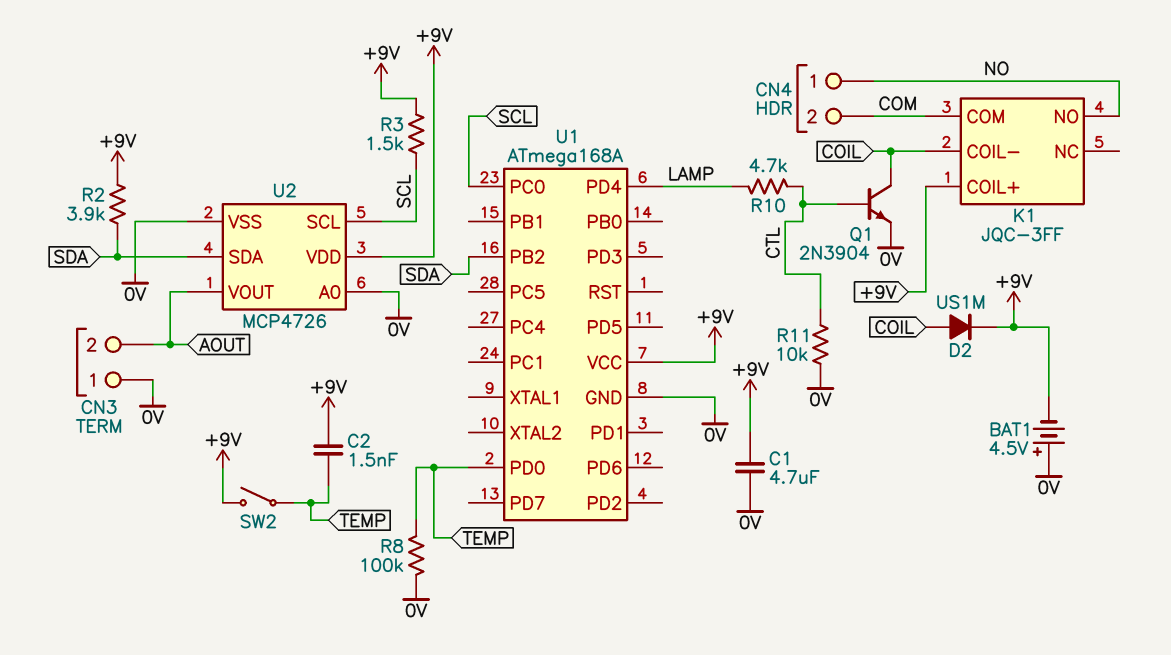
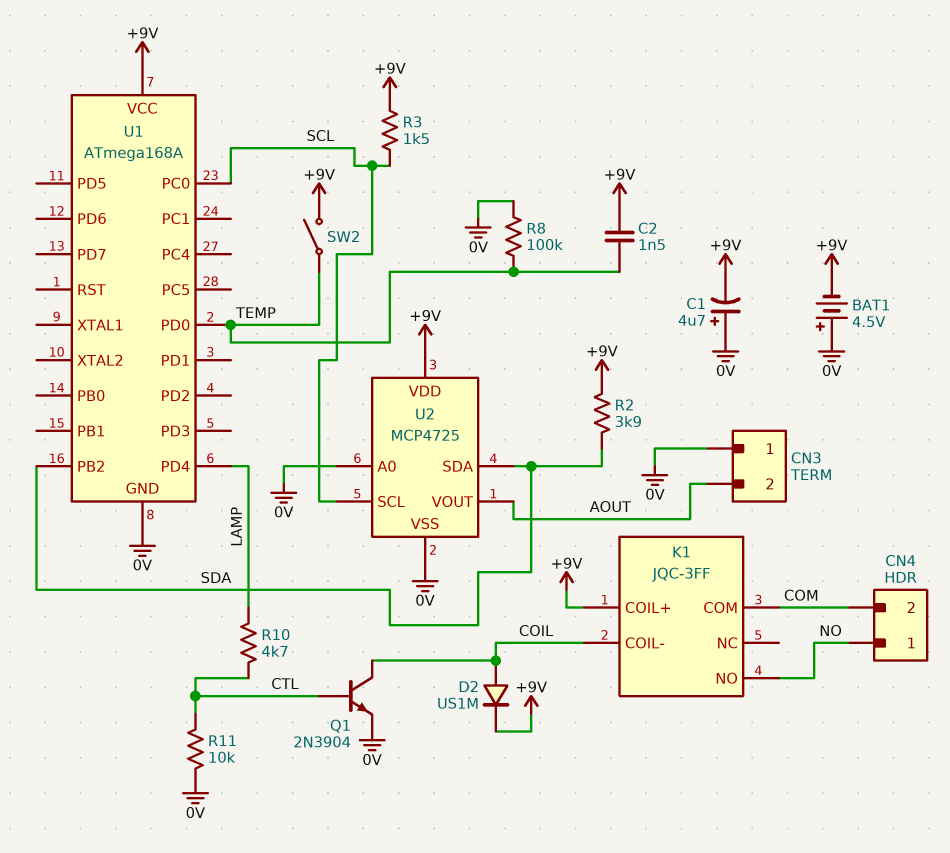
C1: 4.7uF (+9V, 0V) -> 4.7uF (plus 0V, minus +9V)
U2: MCP4726 -> MCP4725

